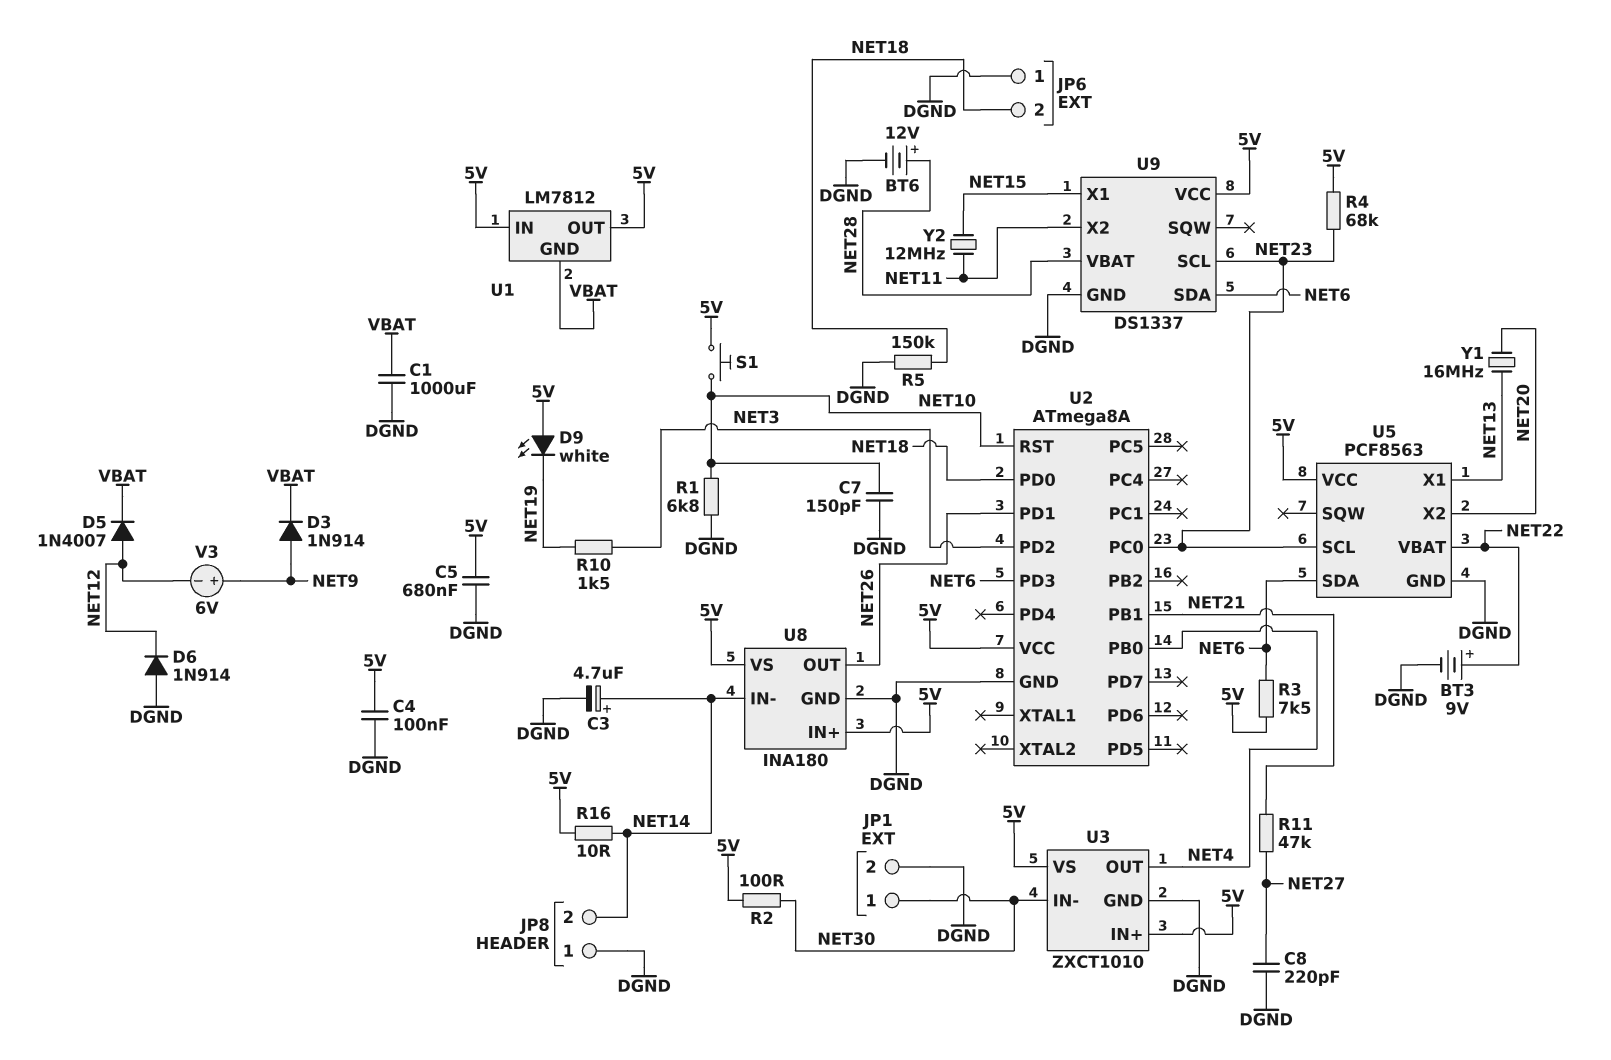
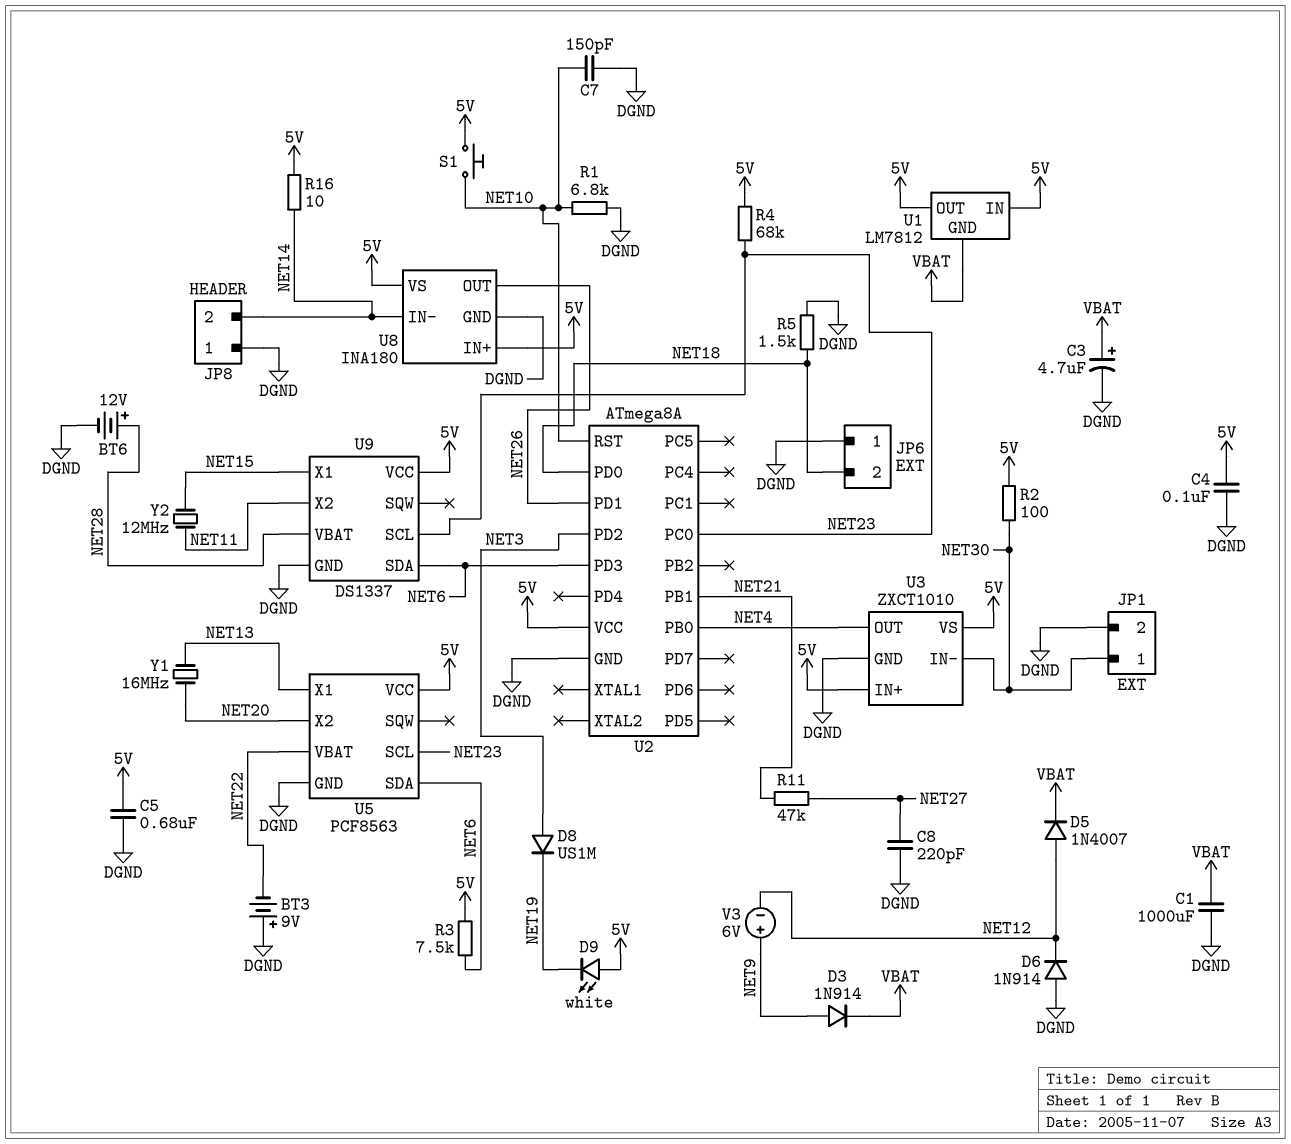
BT3: 9V (plus NET22, minus DGND) -> 9V (plus DGND, minus NET22)
C3: 4.7uF (plus NET14, minus DGND) -> 4.7uF (plus VBAT, minus DGND)
D8: none -> diode US1M (A NET3, K NET19)
R5: 150k (DGND, NET18) -> 1.5k (DGND, NET18)
R10: 1.5k (NET3, NET19) -> none

